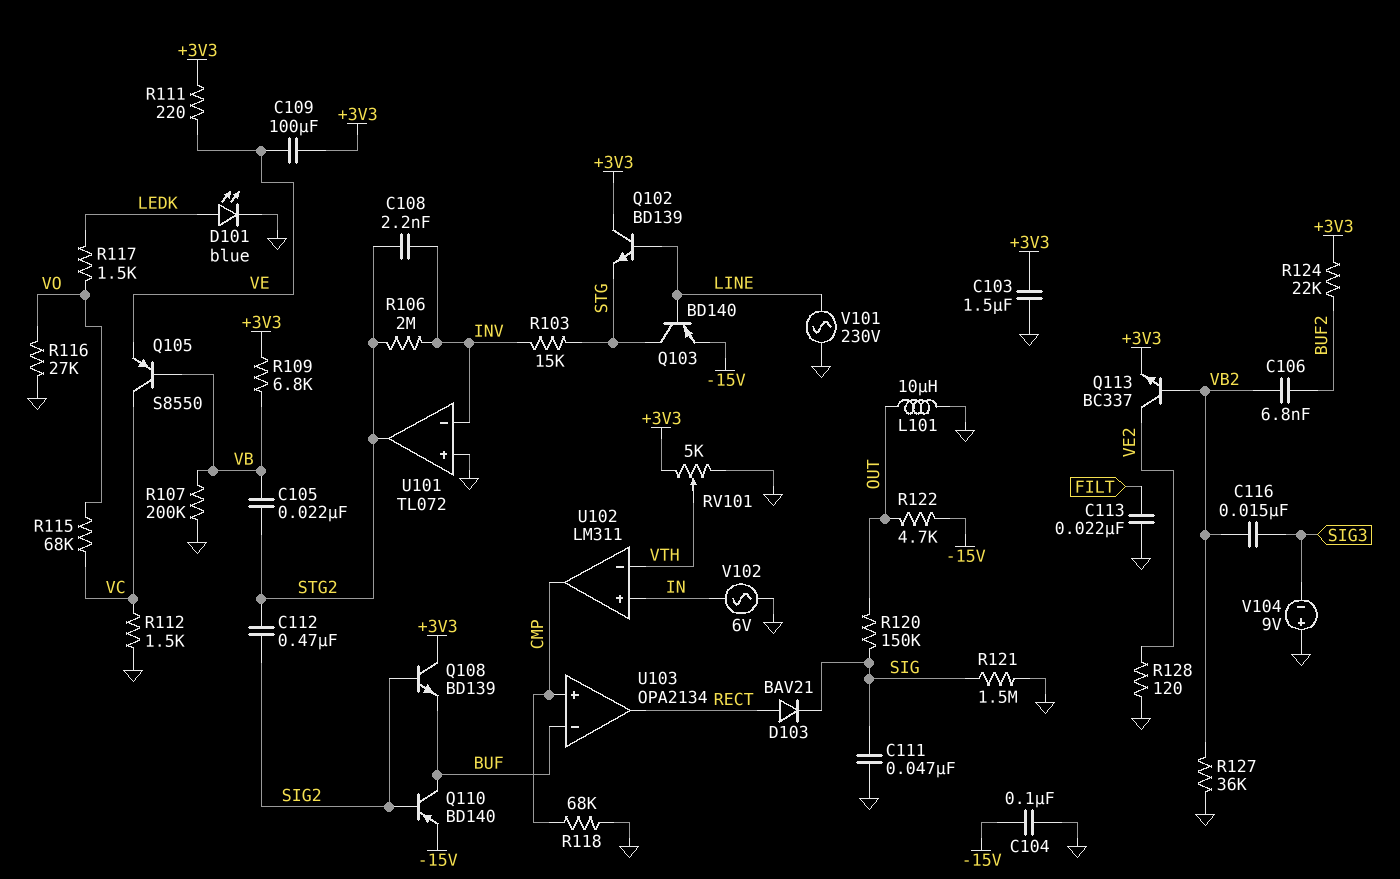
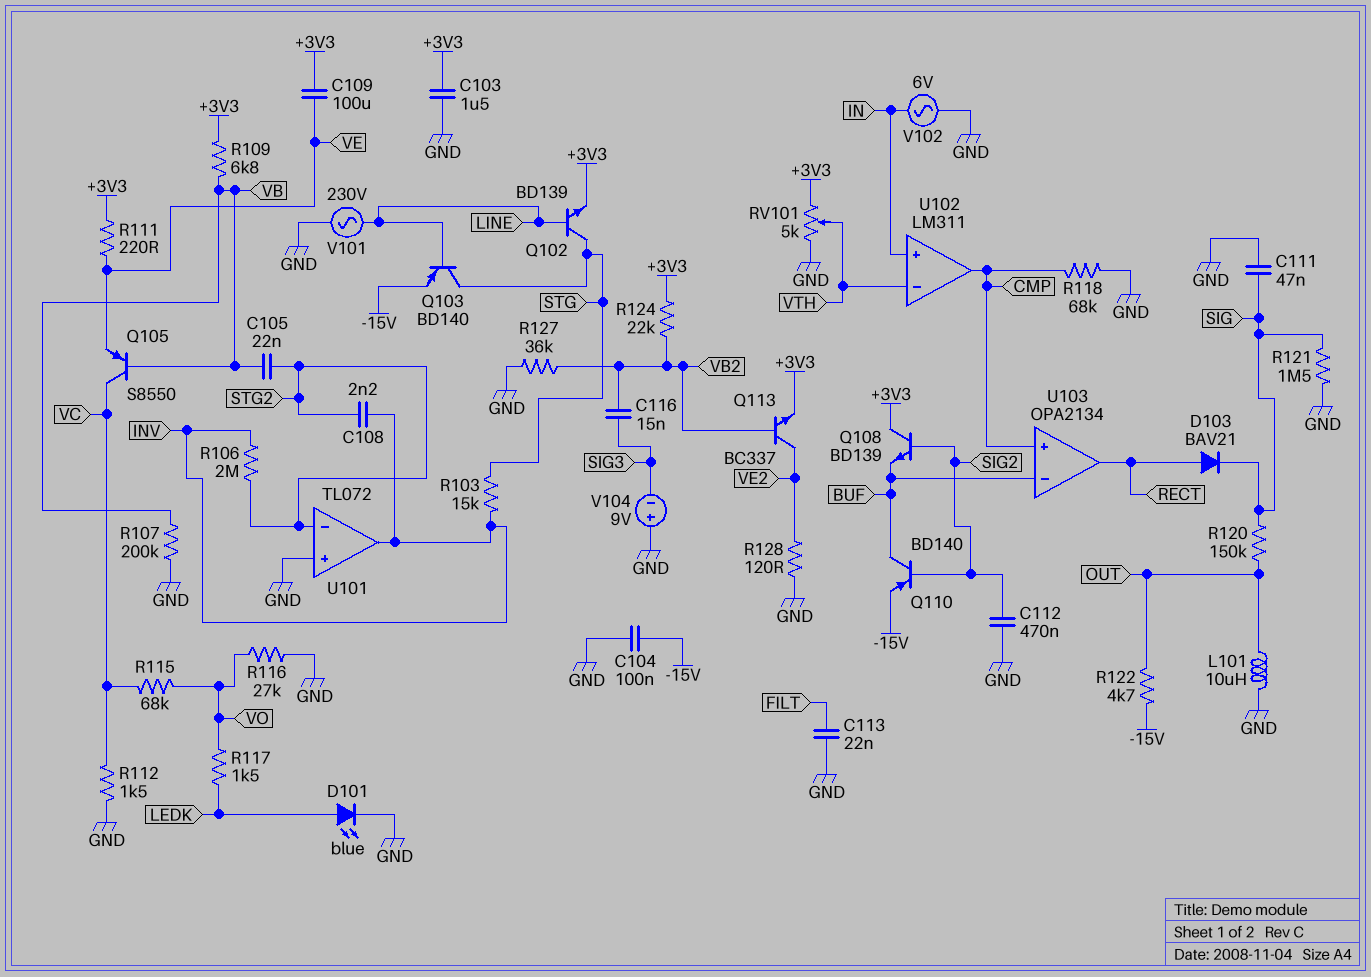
C106: 6.8nF (BUF2, VB2) -> none
C112: 470nF (SIG2, STG2) -> 470nF (GND, SIG2)
Q102: NPN BD139 (B LINE, C +3V3, E STG) -> NPN BD139 (B LINE, C STG, E +3V3)
R124: 22k (+3V3, BUF2) -> 22k (+3V3, VB2)
U101 pin in-: INV -> STG2
U101 pin out: STG2 -> INV

